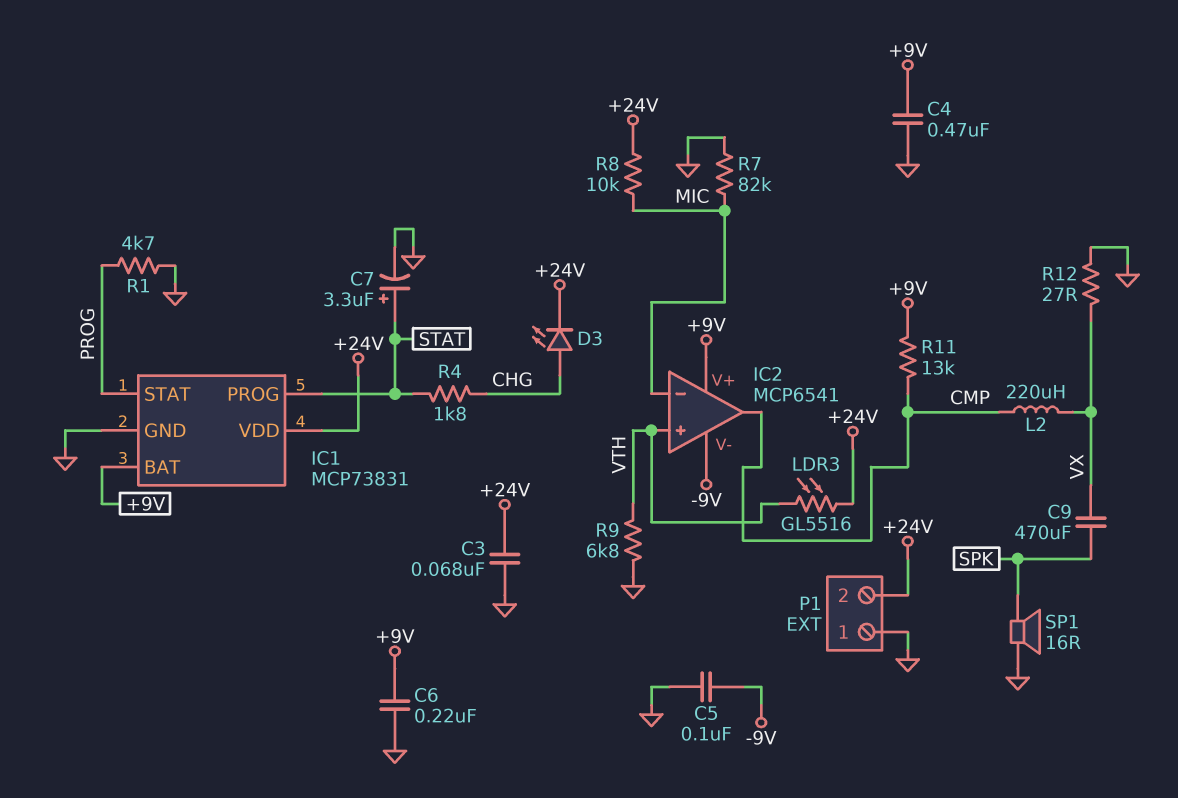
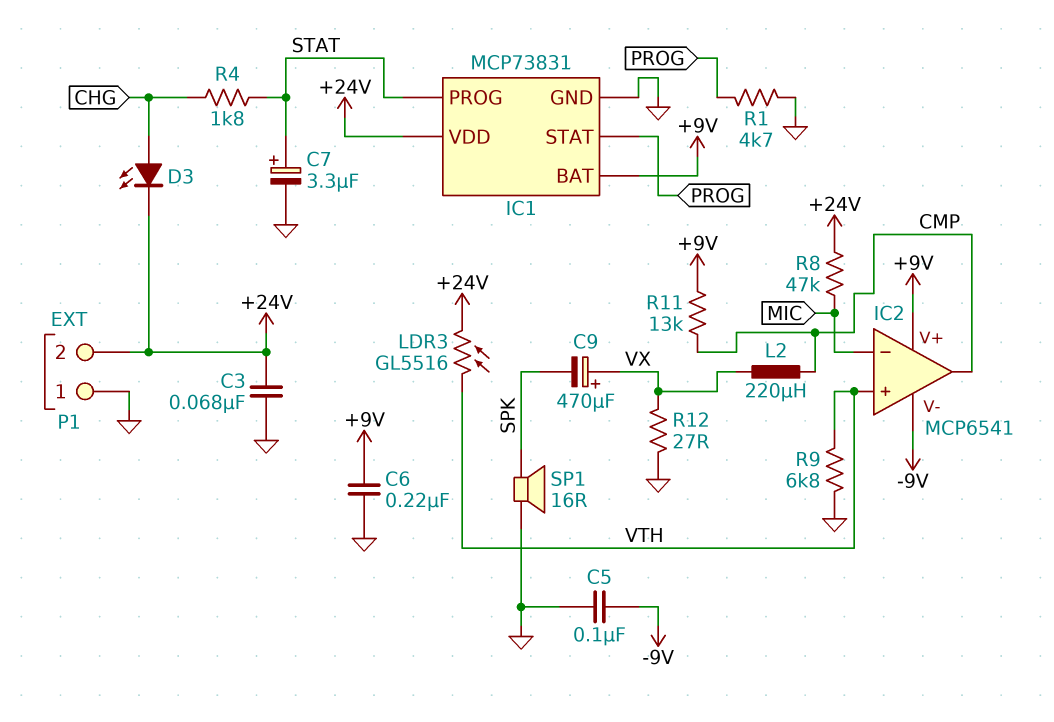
C4: 470nF (+9V, GND) -> none
C9: 470uF (SPK, VX) -> 470uF (plus VX, minus SPK)
R7: 82k (GND, MIC) -> none
R8: 10k (+24V, MIC) -> 47k (+24V, MIC)

